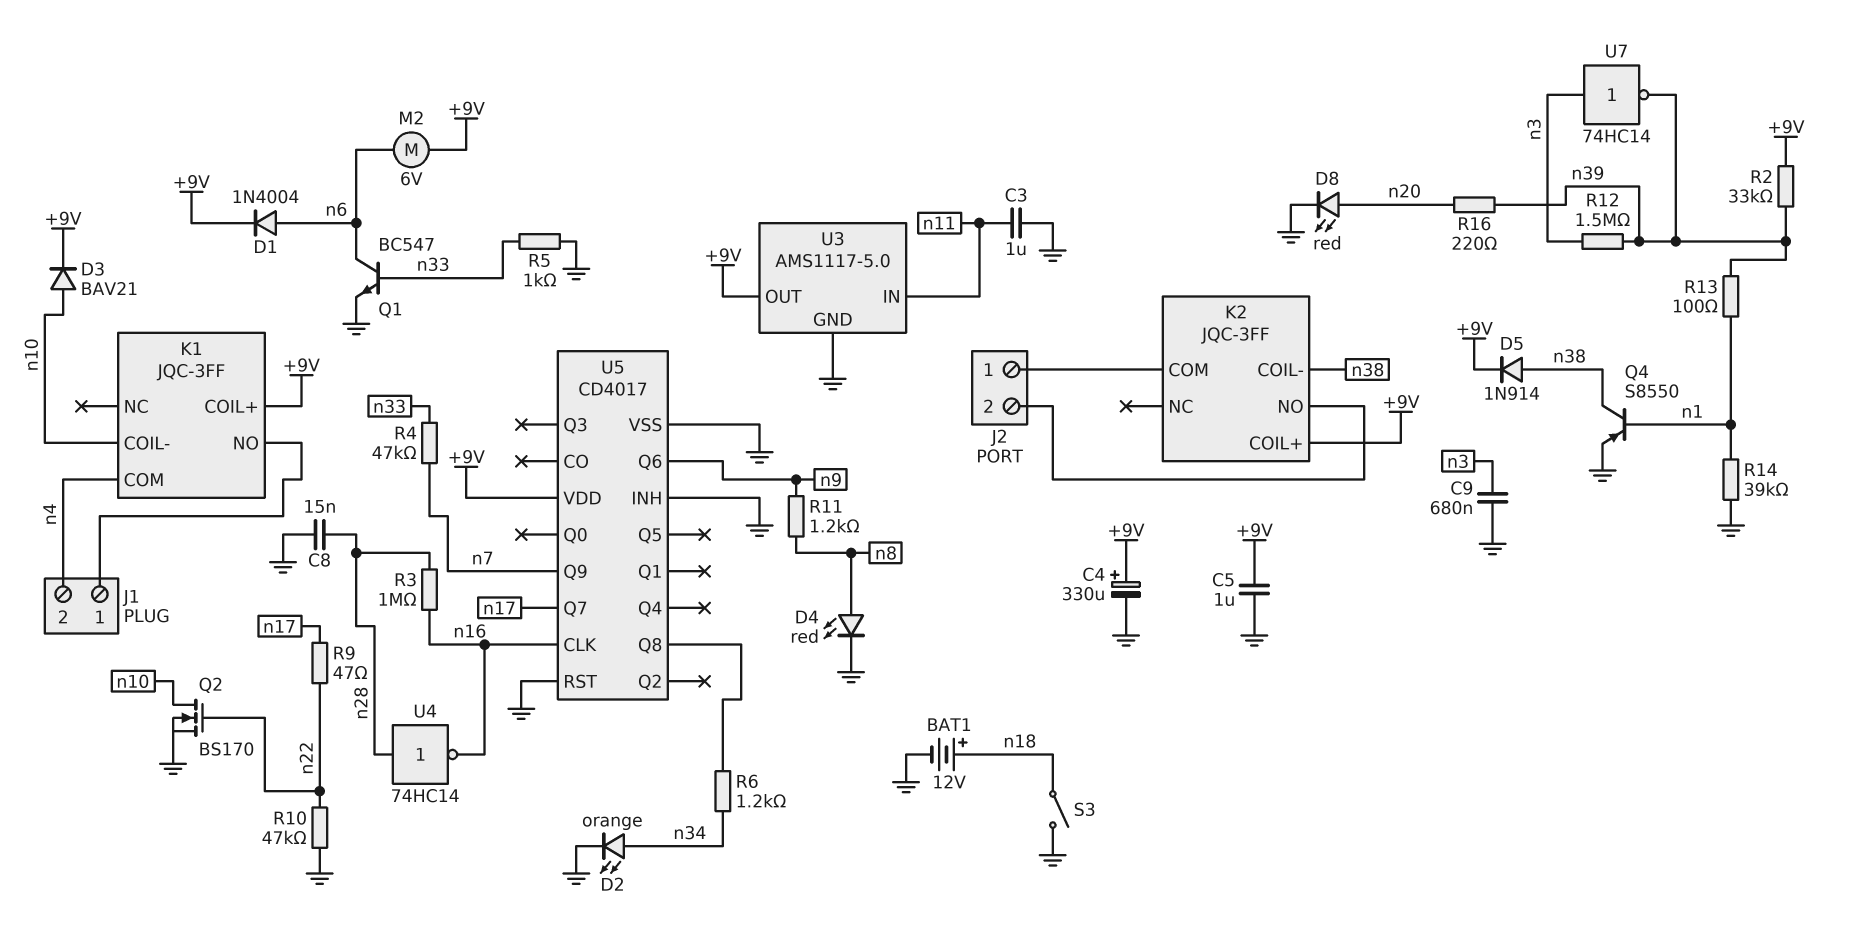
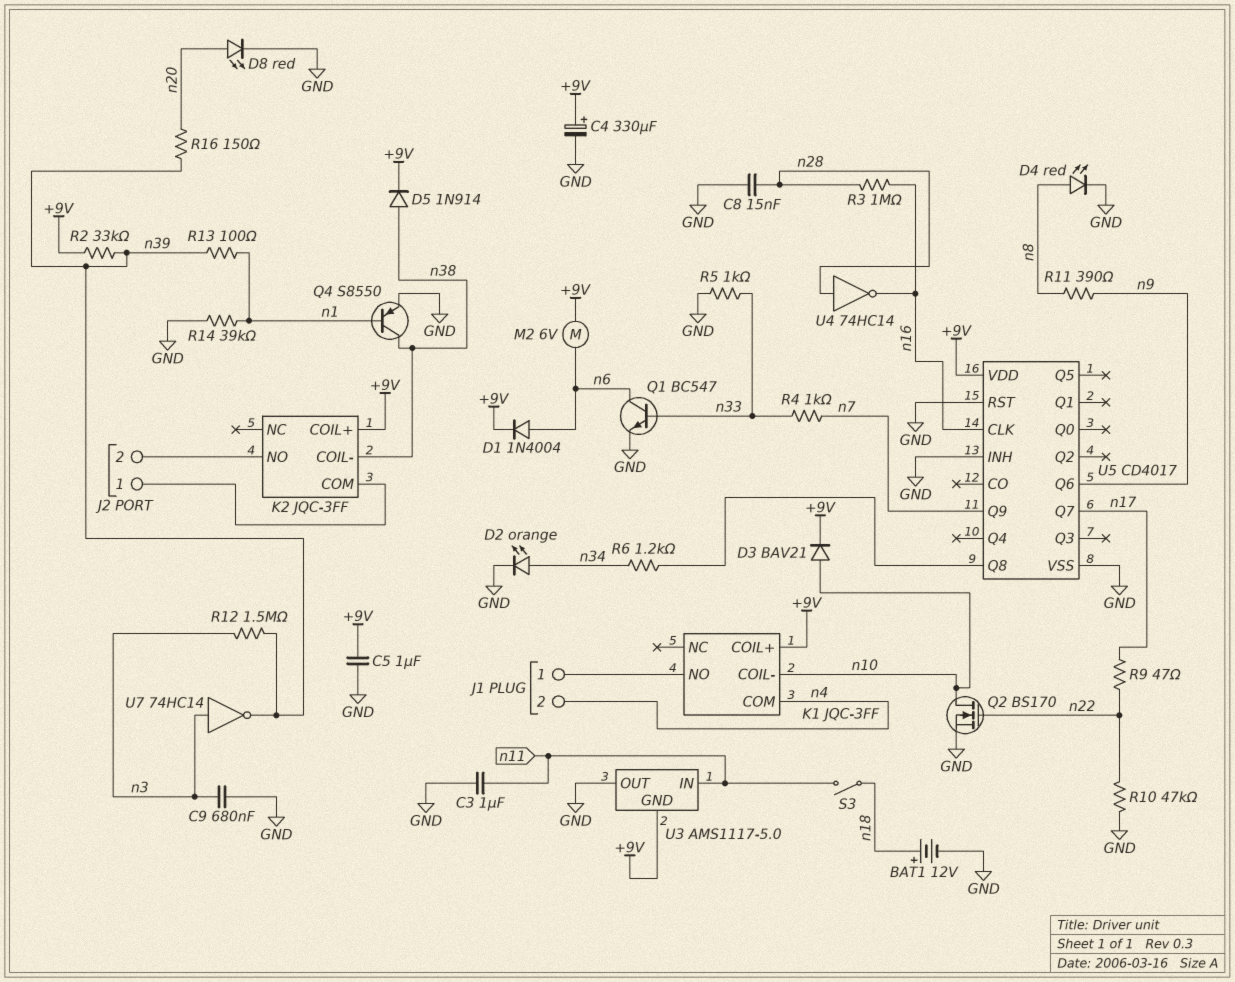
R4: 47k (n7, n33) -> 1k (n7, n33)
R11: 1.2k (n8, n9) -> 390 (n8, n9)
R16: 220 (n20, n39) -> 150 (n20, n39)
S3: switch (GND, n18) -> switch (n11, n18)
U3 pin GND: GND -> +9V
U3 pin OUT: +9V -> GND

